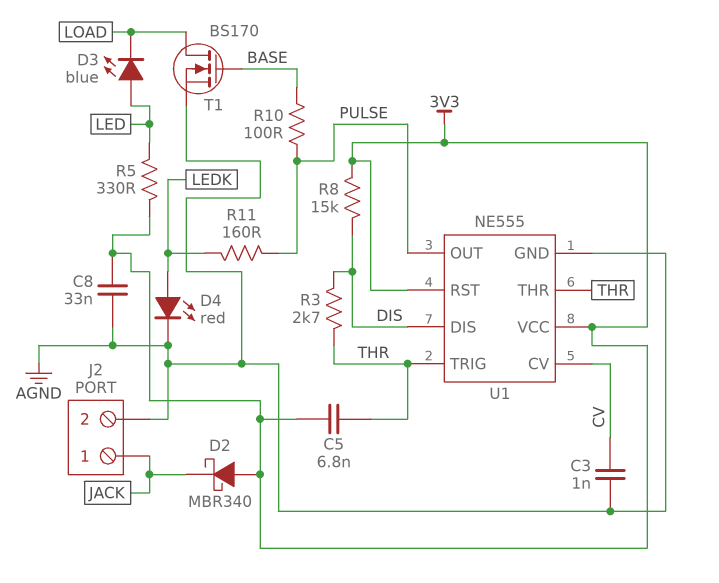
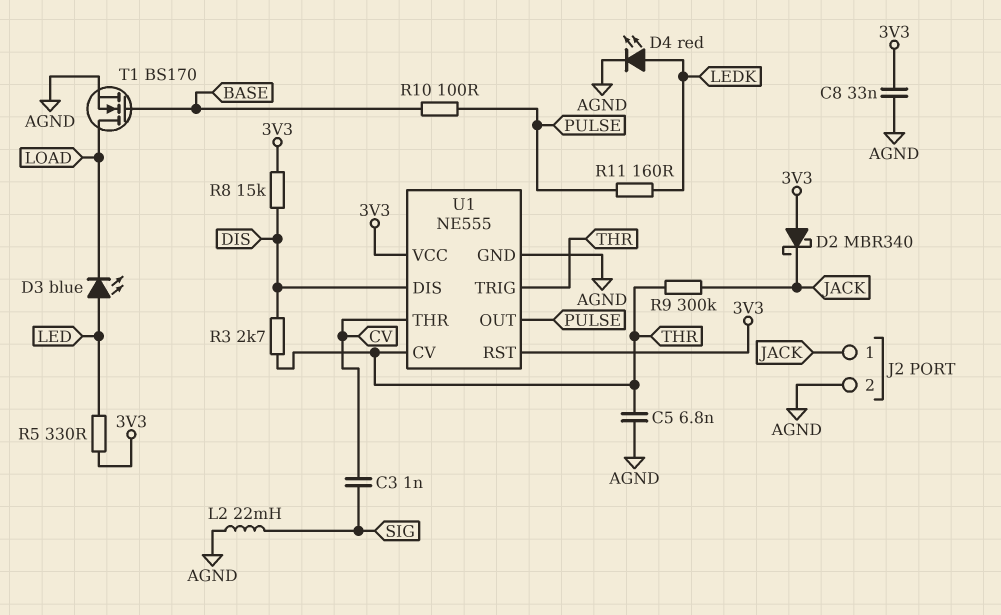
C3: 1nF (AGND, CV) -> 1nF (CV, SIG)
C5: 6.8nF (3V3, THR) -> 6.8nF (AGND, THR)
L2: none -> 22mH (AGND, SIG)
R9: none -> 300k (JACK, THR)
U1 pin CV: CV -> THR
U1 pin THR: THR -> CV

